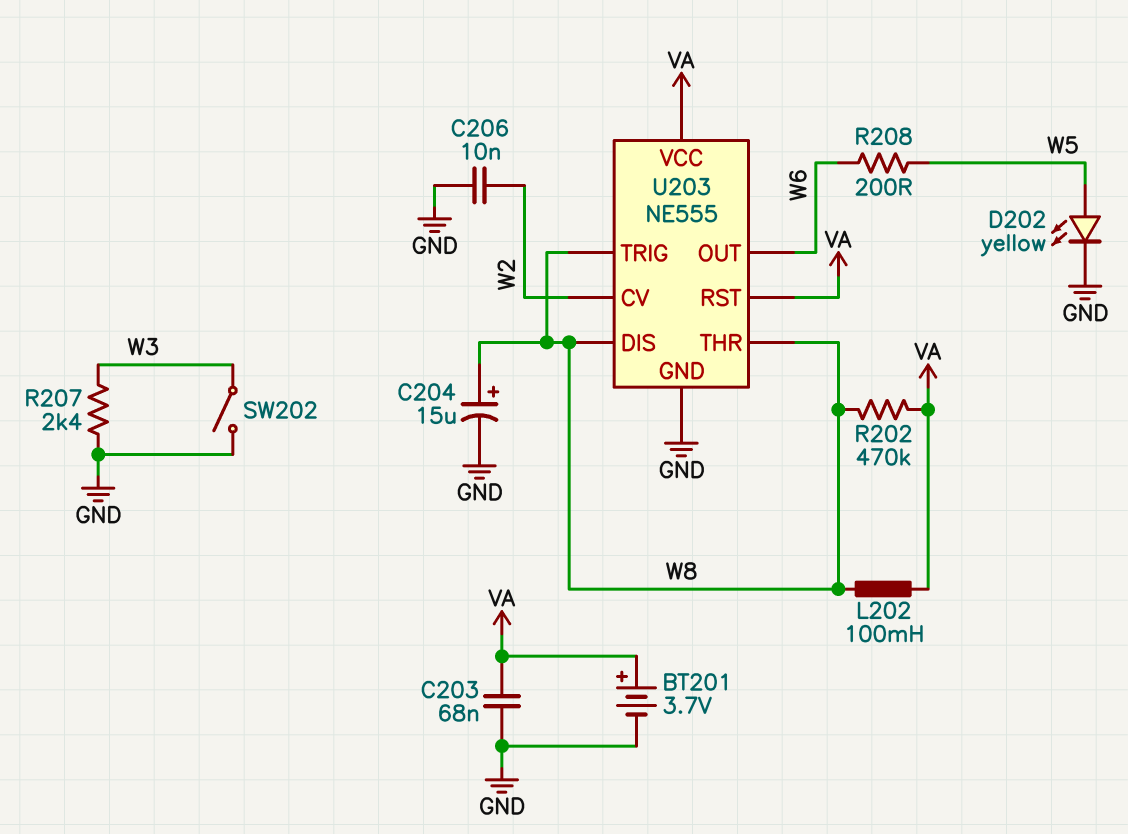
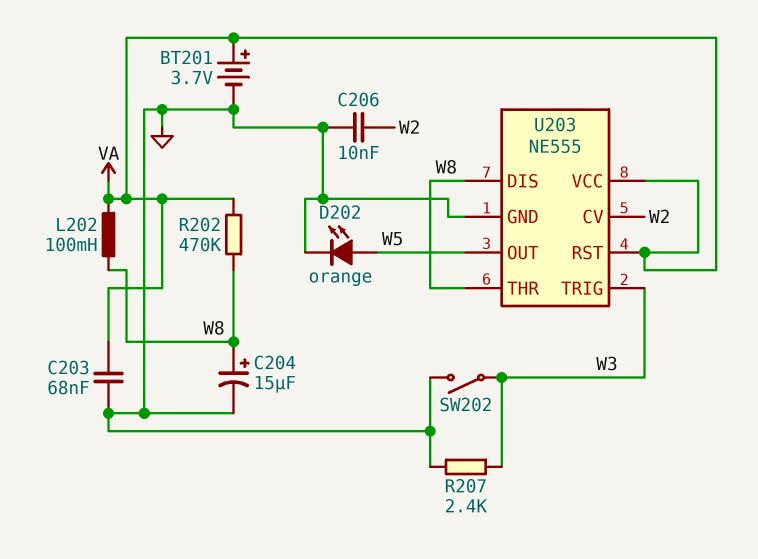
D202: LED yellow (A W5, K GND) -> LED orange (A W5, K GND)
R208: 200 (W5, W6) -> none
U203 pin OUT: W6 -> W5
U203 pin TRIG: W8 -> W3

